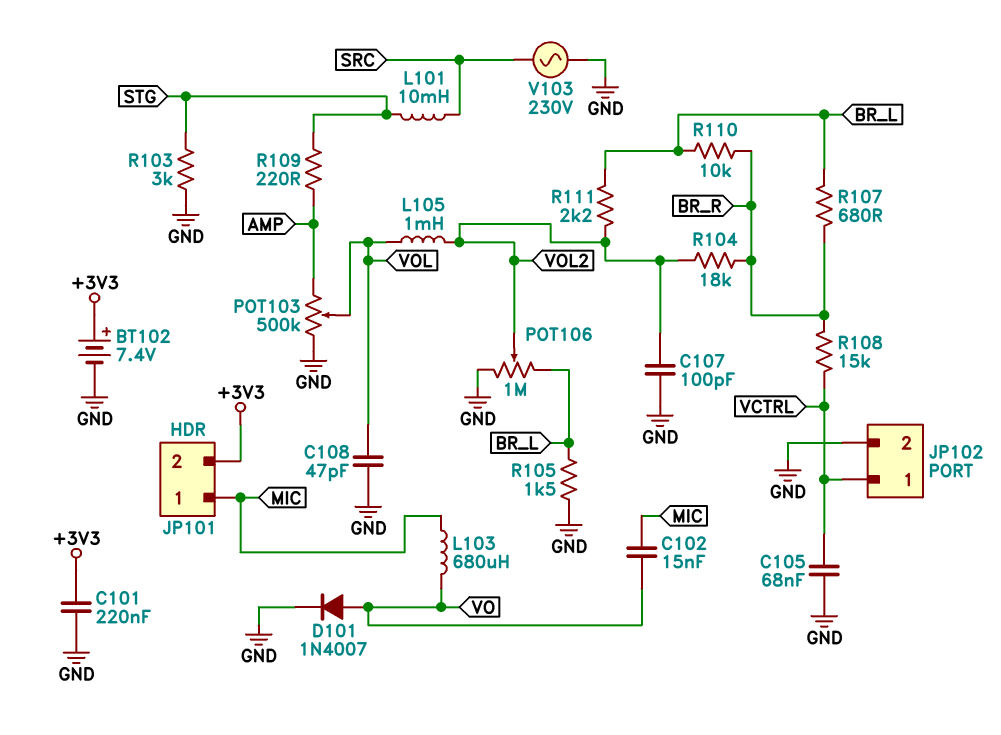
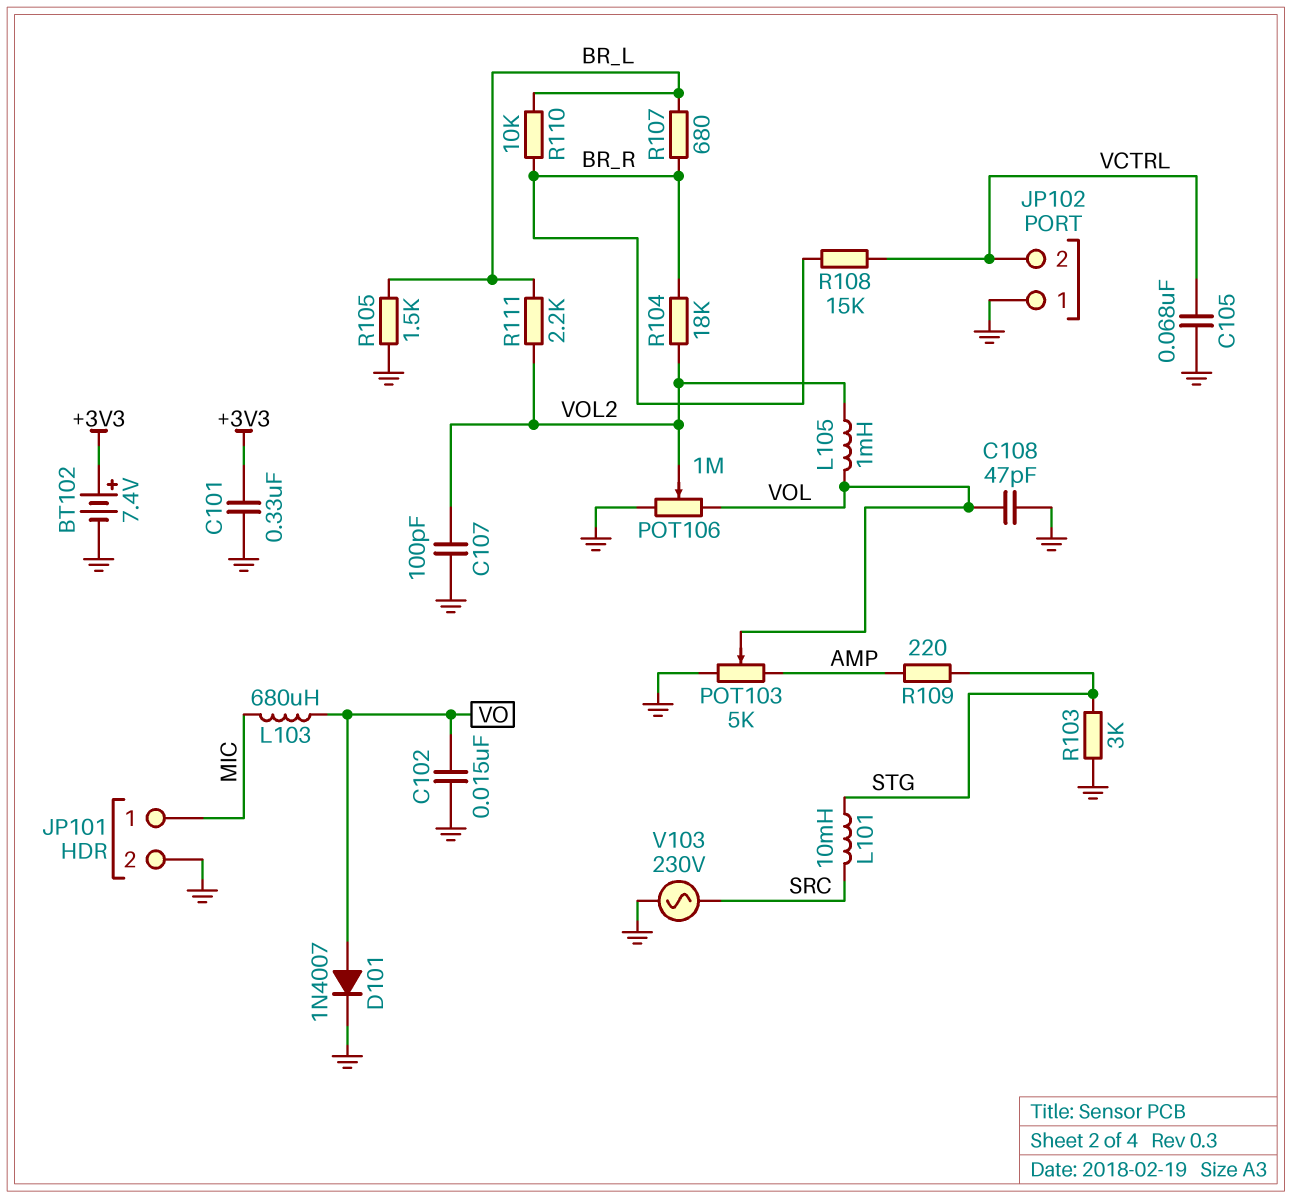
C101: 220nF (+3V3, GND) -> 330nF (+3V3, GND)
C102: 15nF (MIC, VO) -> 15nF (GND, VO)
JP101 pin 2: +3V3 -> GND
JP102 pin 1: VCTRL -> GND
JP102 pin 2: GND -> VCTRL
POT103: 500k (AMP, GND, wiper VOL) -> 5k (AMP, GND, wiper VOL)
POT106: 1M (BR_L, GND, wiper VOL2) -> 1M (GND, VOL, wiper VOL2)

